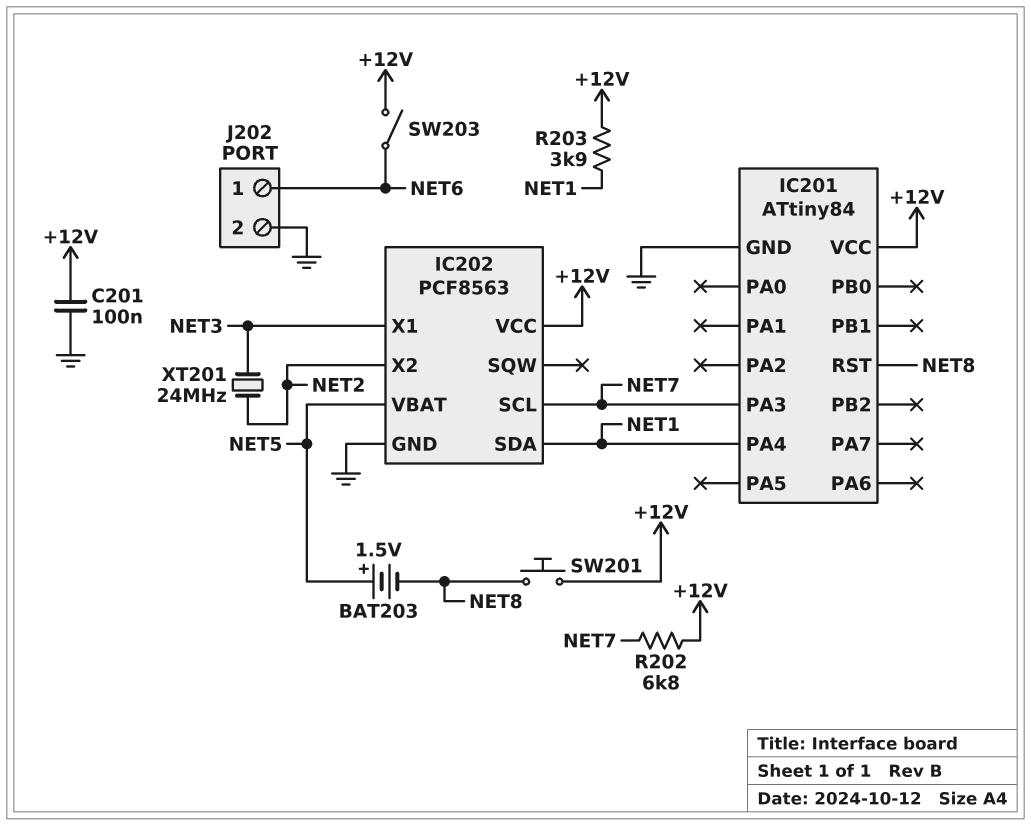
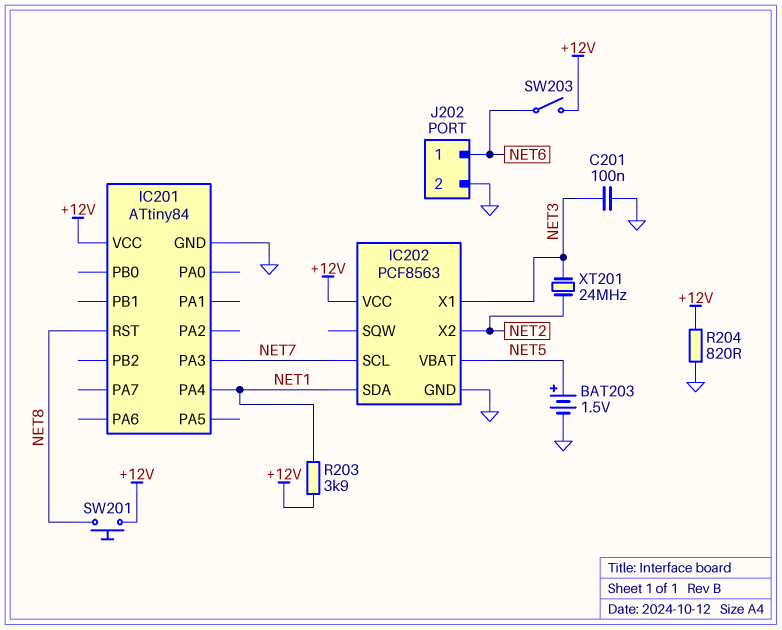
BAT203: 1.5V (plus NET5, minus NET8) -> 1.5V (plus NET5, minus GND)
C201: 100nF (+12V, GND) -> 100nF (GND, NET3)
R202: 6.8k (+12V, NET7) -> none
R204: none -> 820 (+12V, GND)

